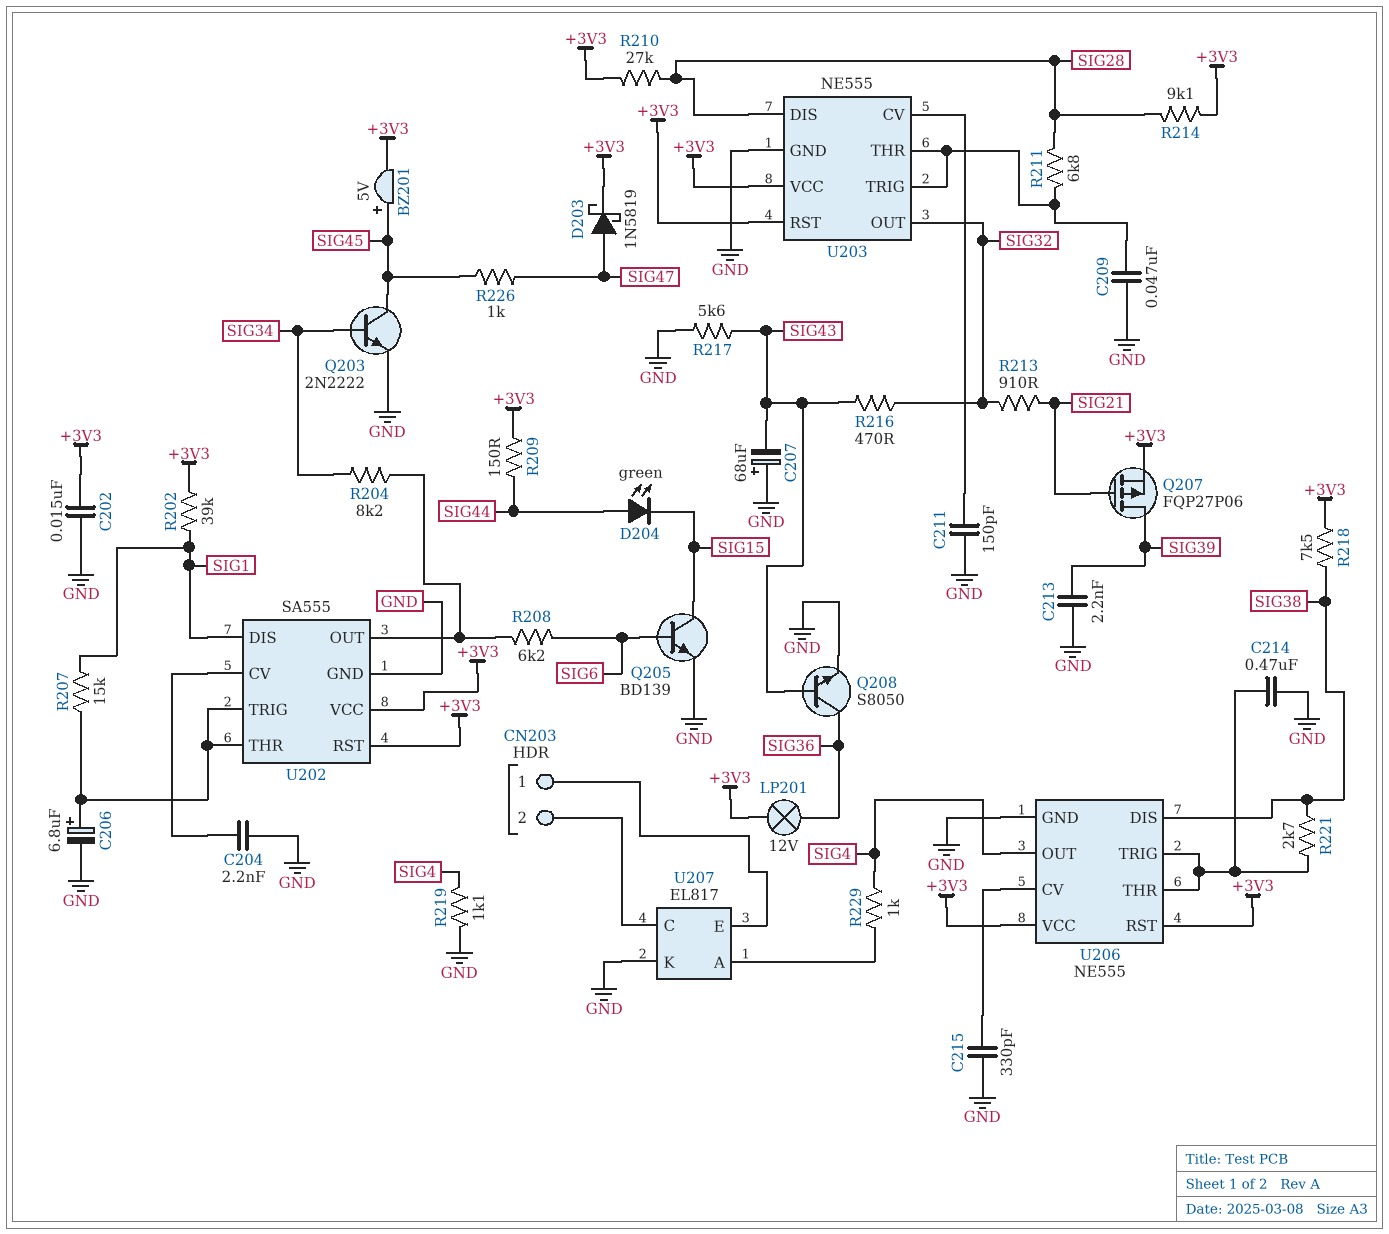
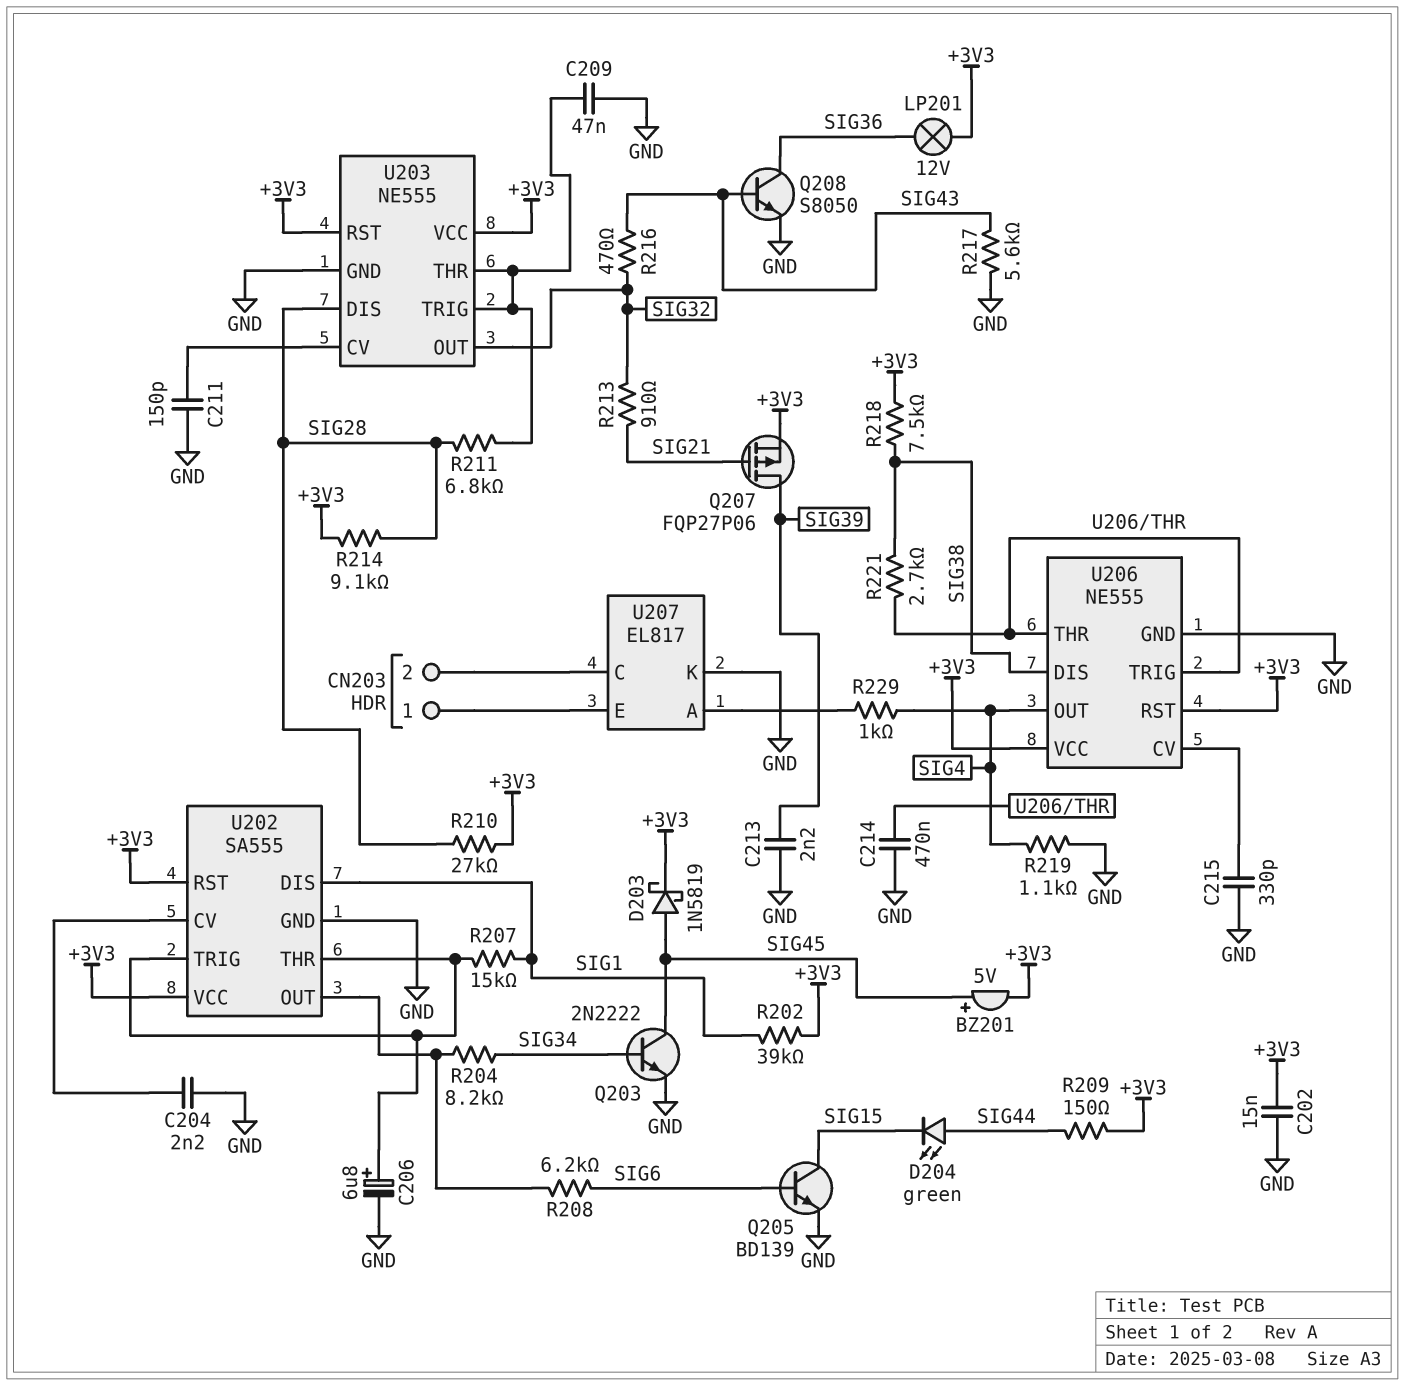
C207: 68uF (plus GND, minus SIG43) -> none
D203: schottky 1N5819 (A SIG47, K +3V3) -> schottky 1N5819 (A SIG45, K +3V3)
R226: 1k (SIG45, SIG47) -> none

